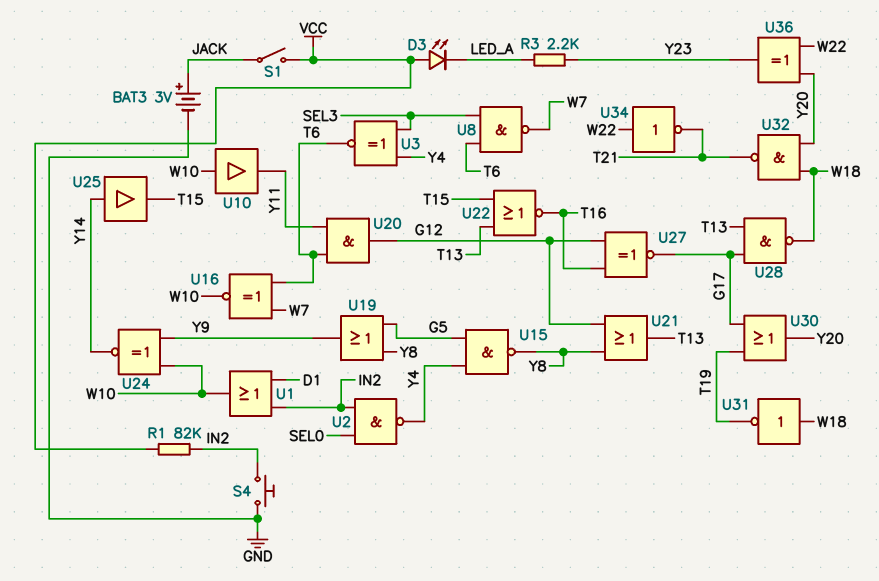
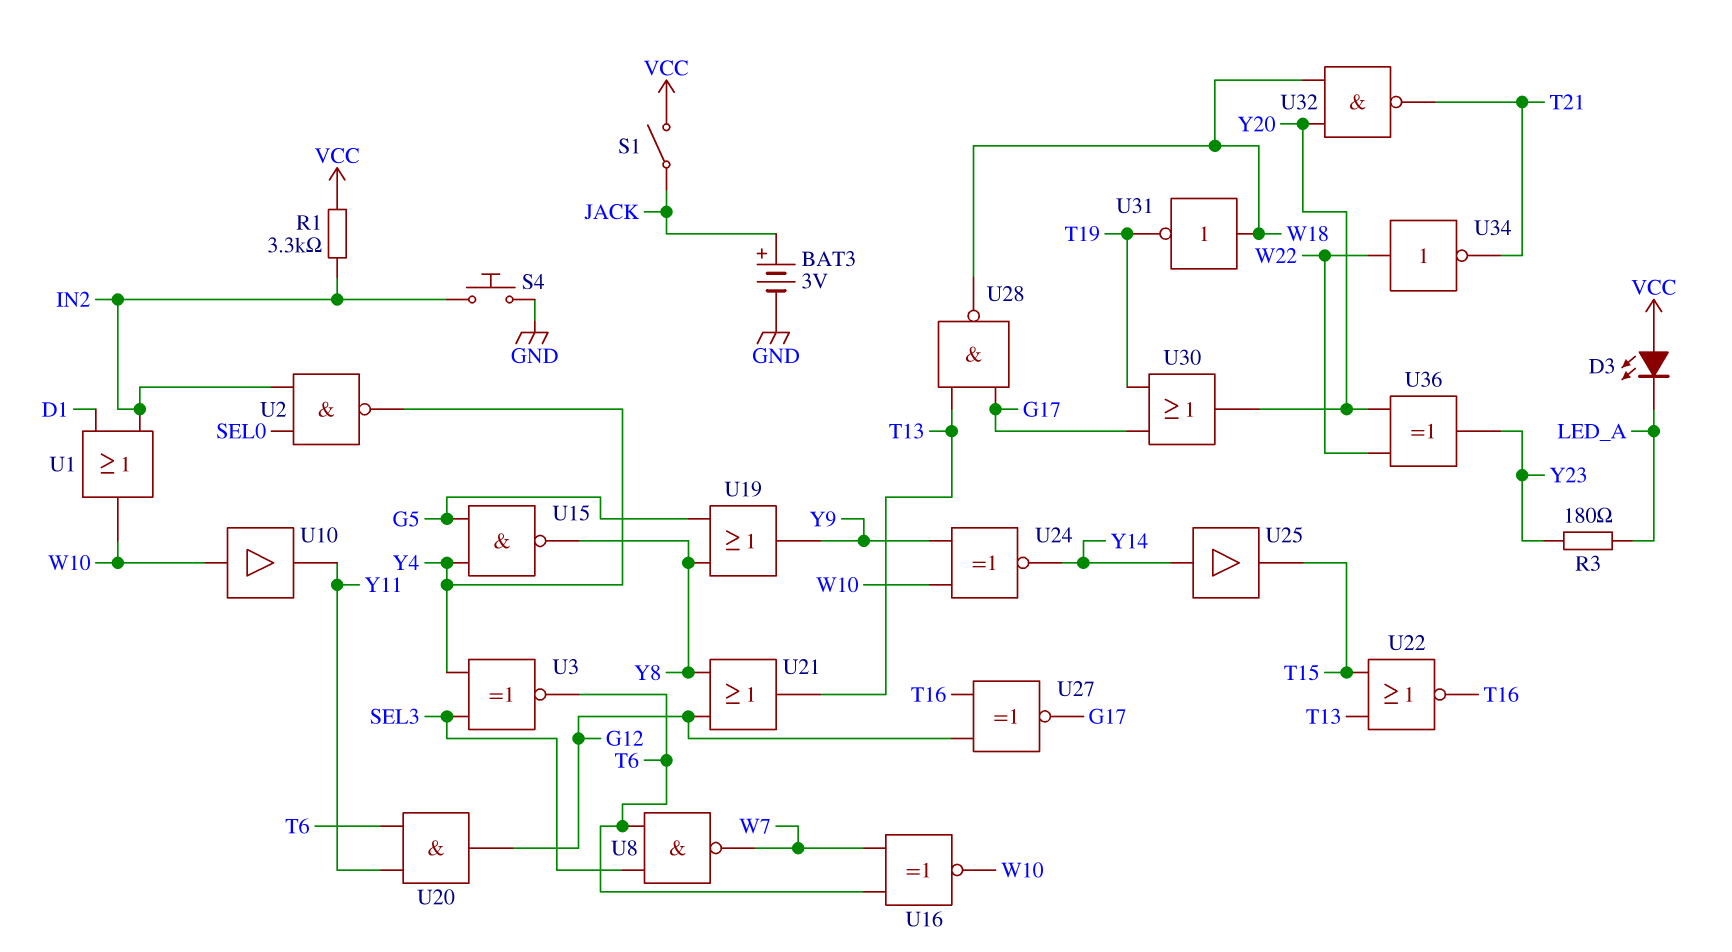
R1: 82k (IN2, VCC) -> 3.3k (IN2, VCC)
R3: 2.2k (LED_A, Y23) -> 180 (LED_A, Y23)

